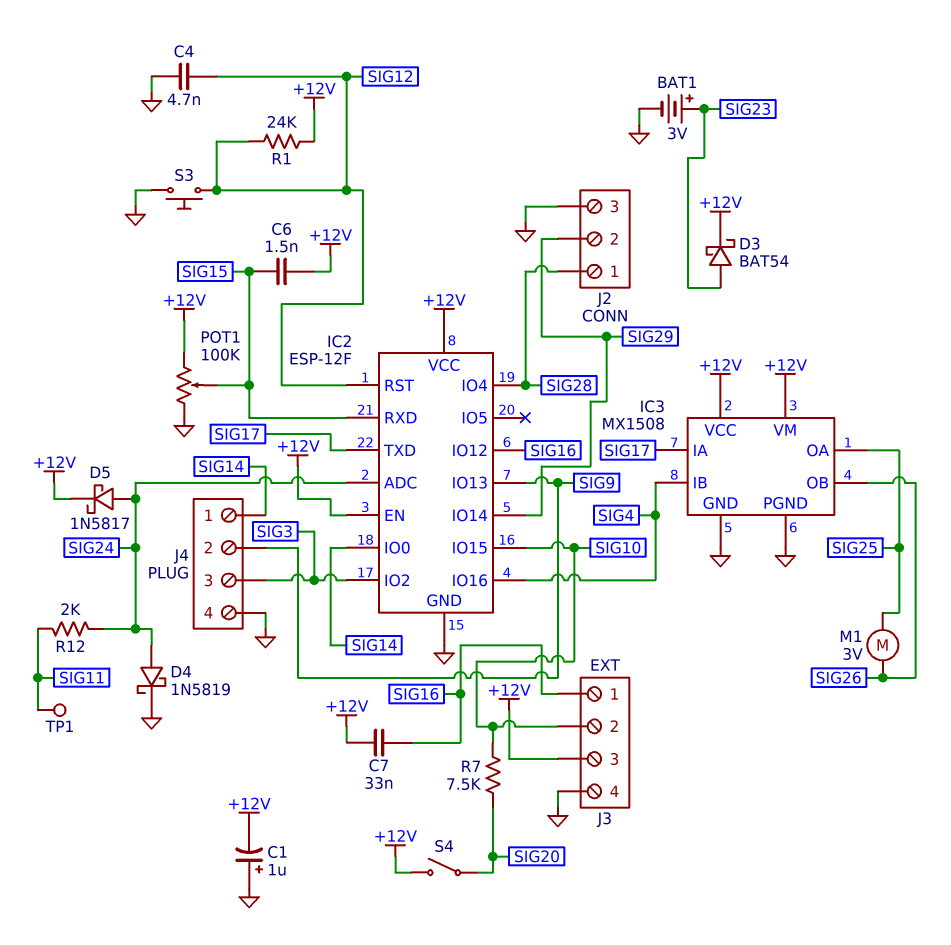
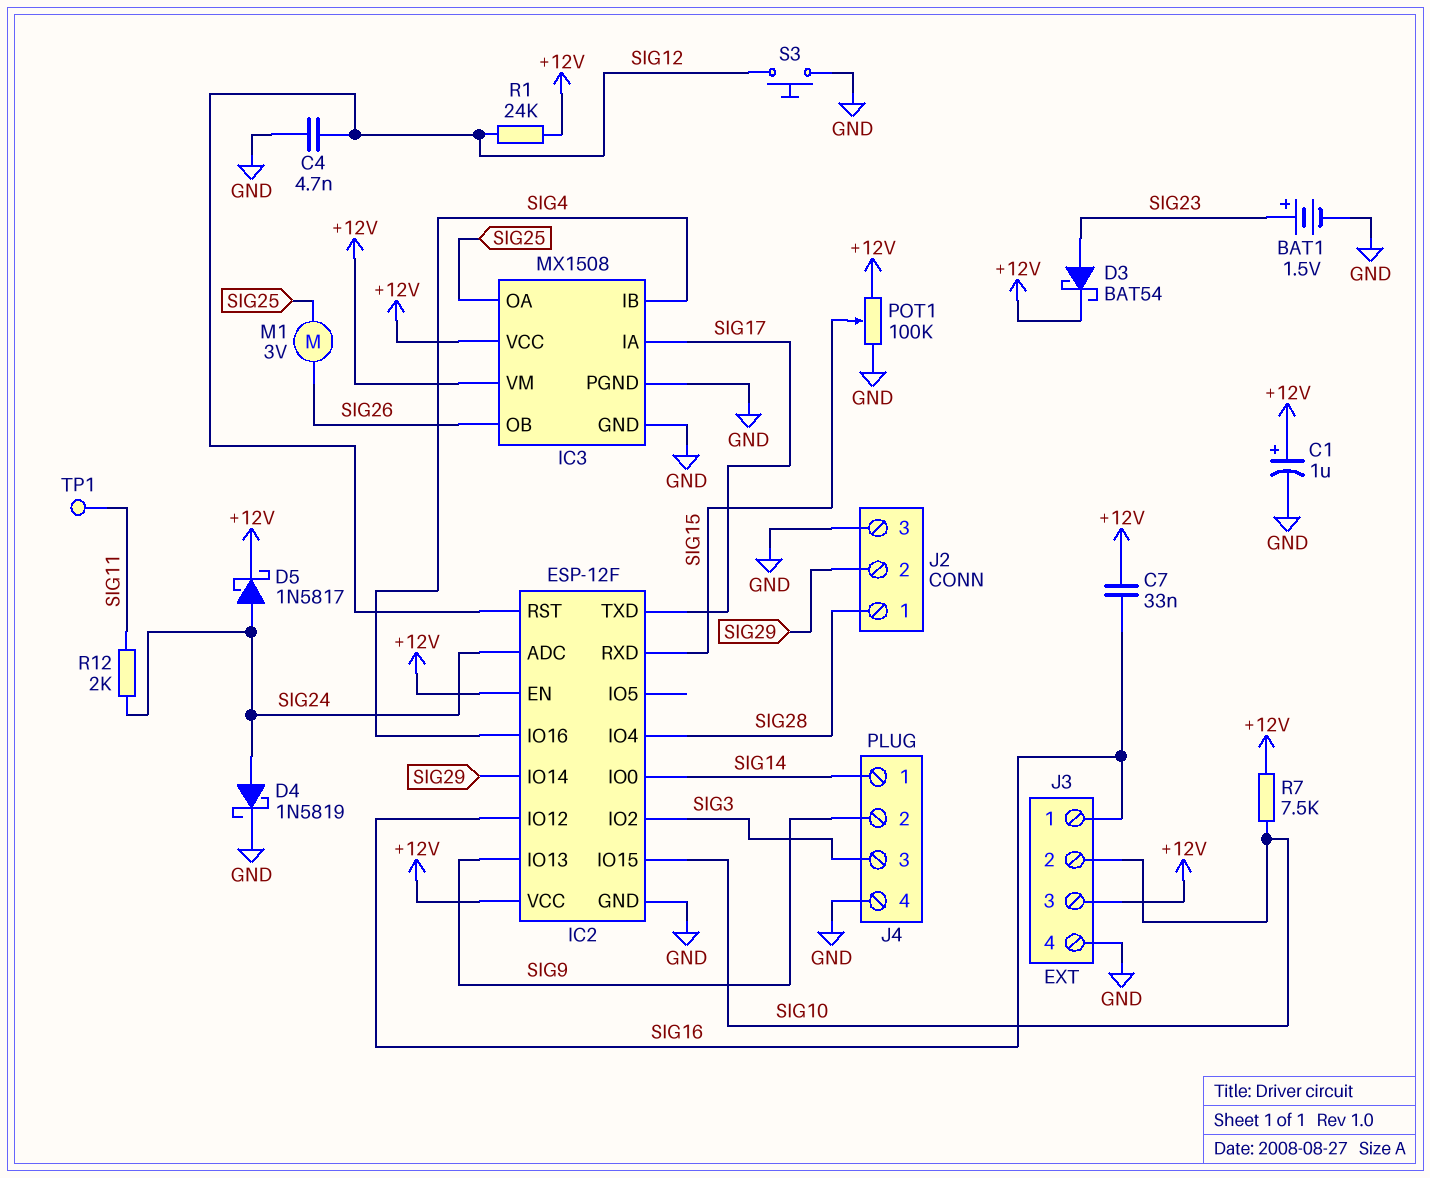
BAT1: 3V (plus SIG23, minus GND) -> 1.5V (plus SIG23, minus GND)
C1: 1uF (plus GND, minus +12V) -> 1uF (plus +12V, minus GND)
C6: 1.5nF (+12V, SIG15) -> none
R7: 7.5k (SIG10, SIG20) -> 7.5k (+12V, SIG10)
S4: switch (+12V, SIG20) -> none

